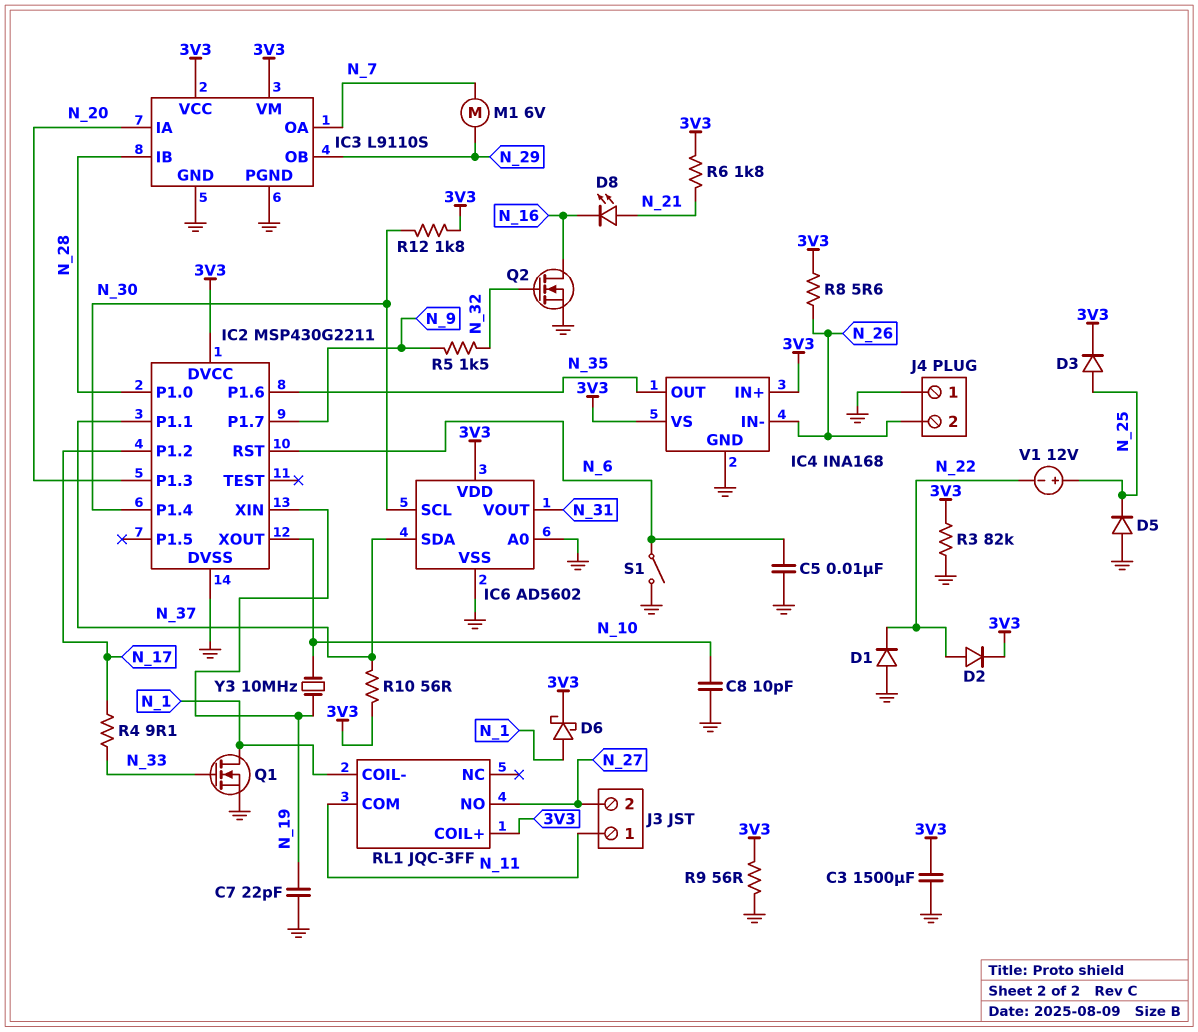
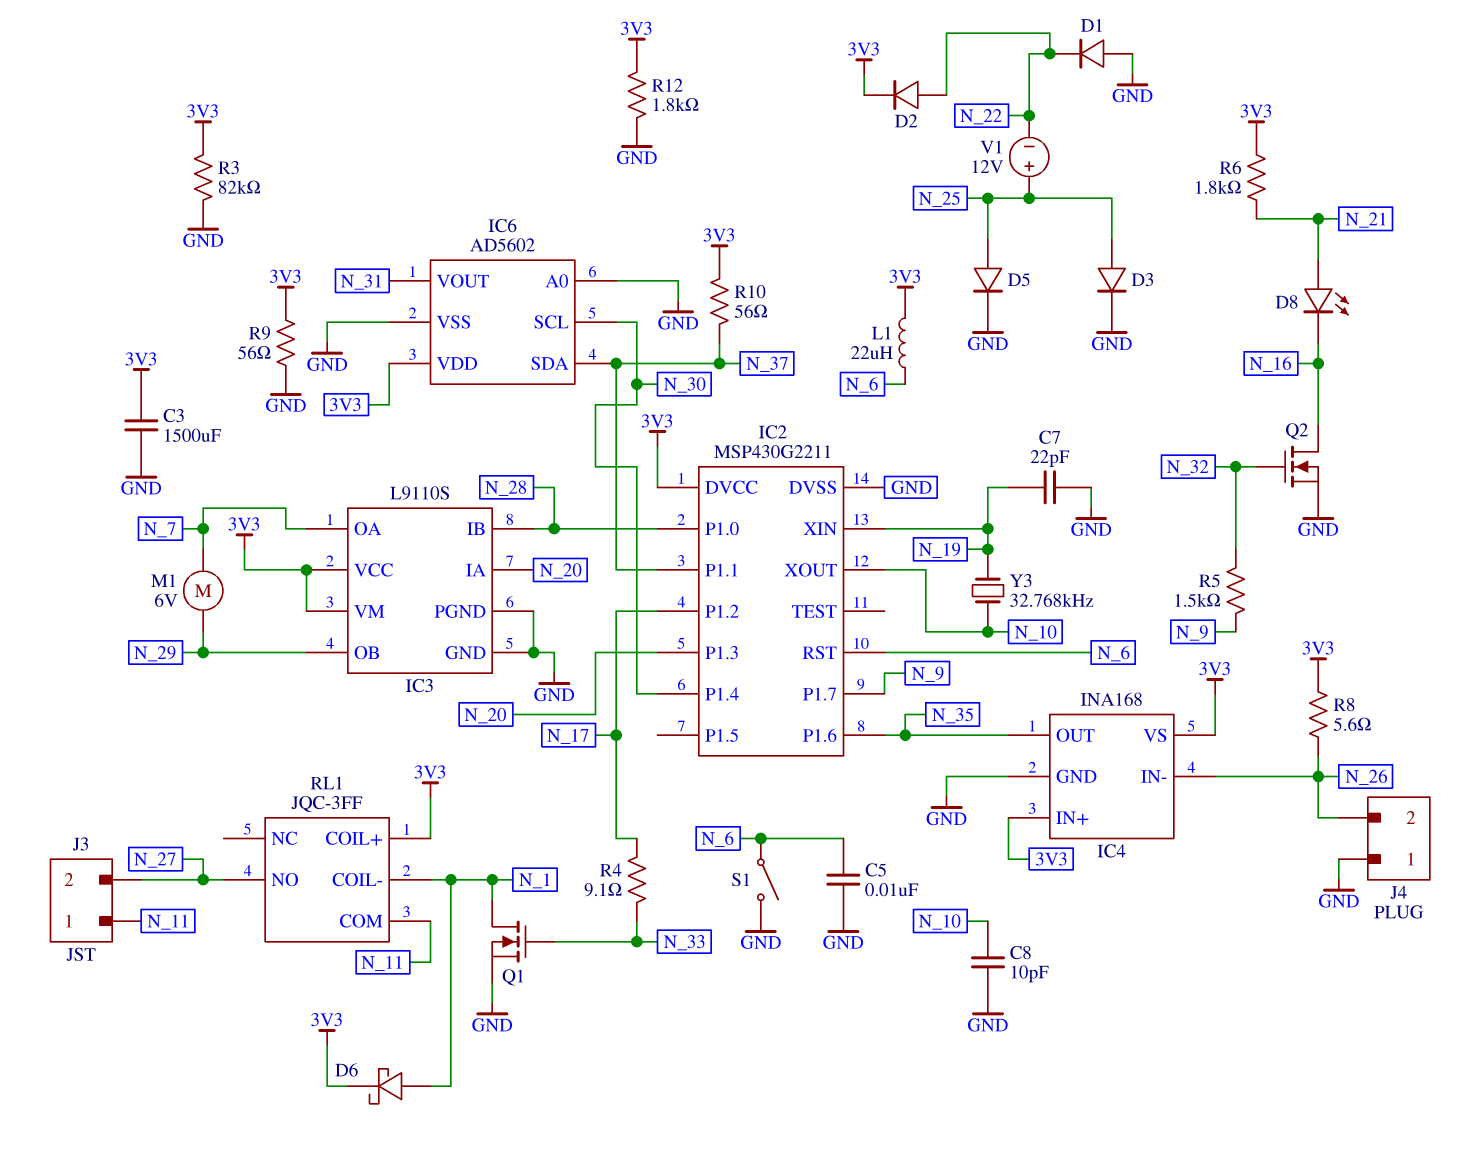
D3: diode (A N_25, K 3V3) -> diode (A N_25, K GND)
D5: diode (A GND, K N_25) -> diode (A N_25, K GND)
L1: none -> 22uH (3V3, N_6)
R12: 1.8k (3V3, N_30) -> 1.8k (3V3, GND)
Y3: 10MHz (N_10, N_19) -> 32.768kHz (N_10, N_19)

